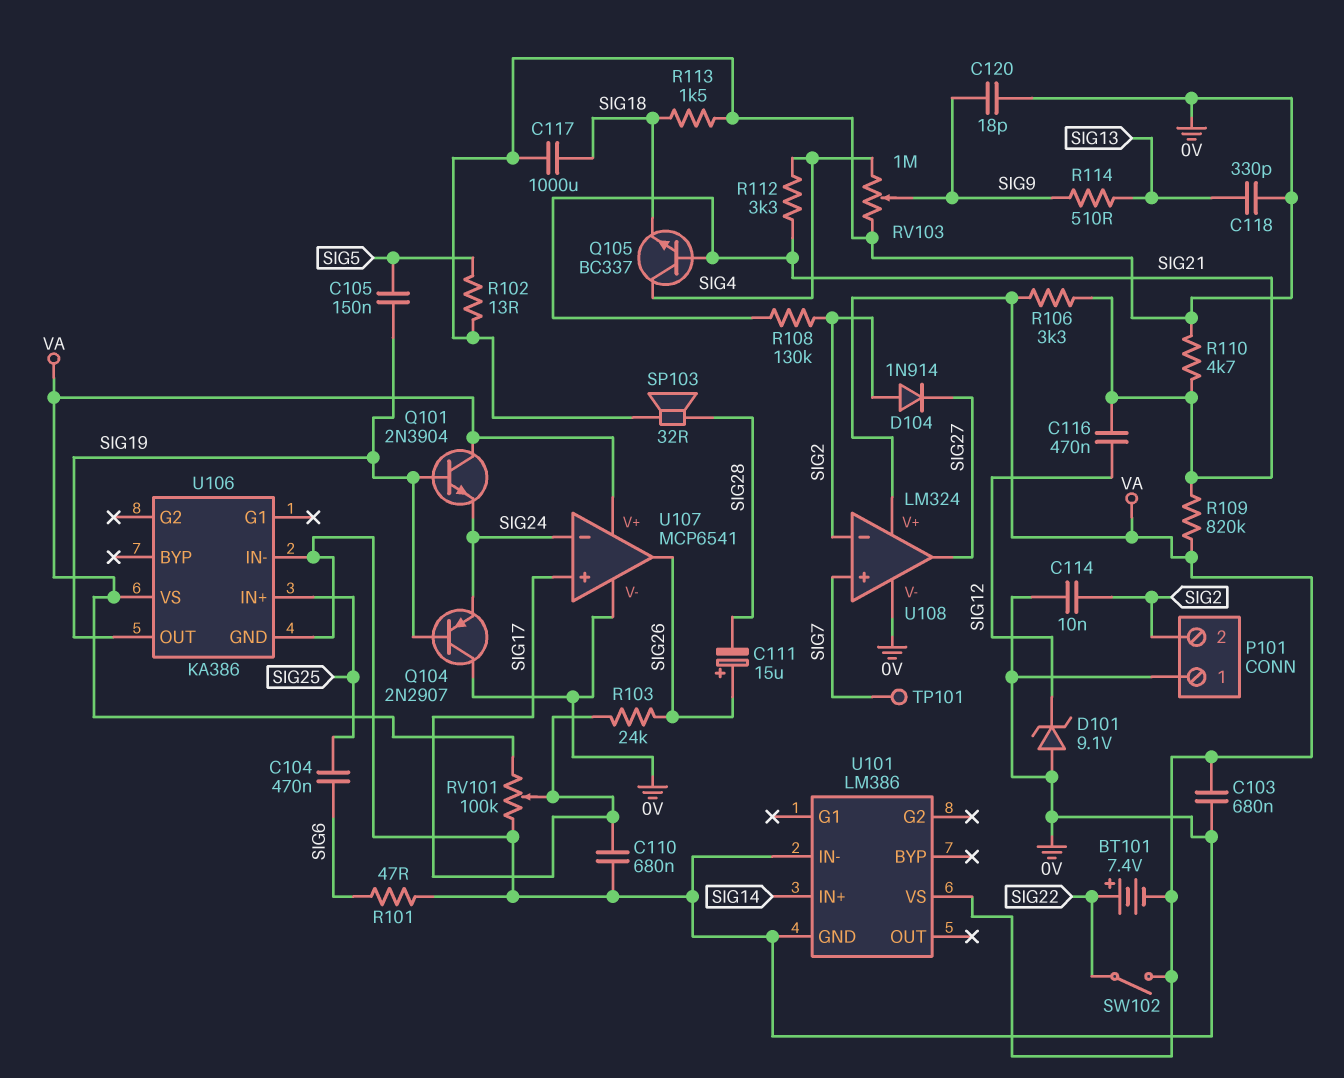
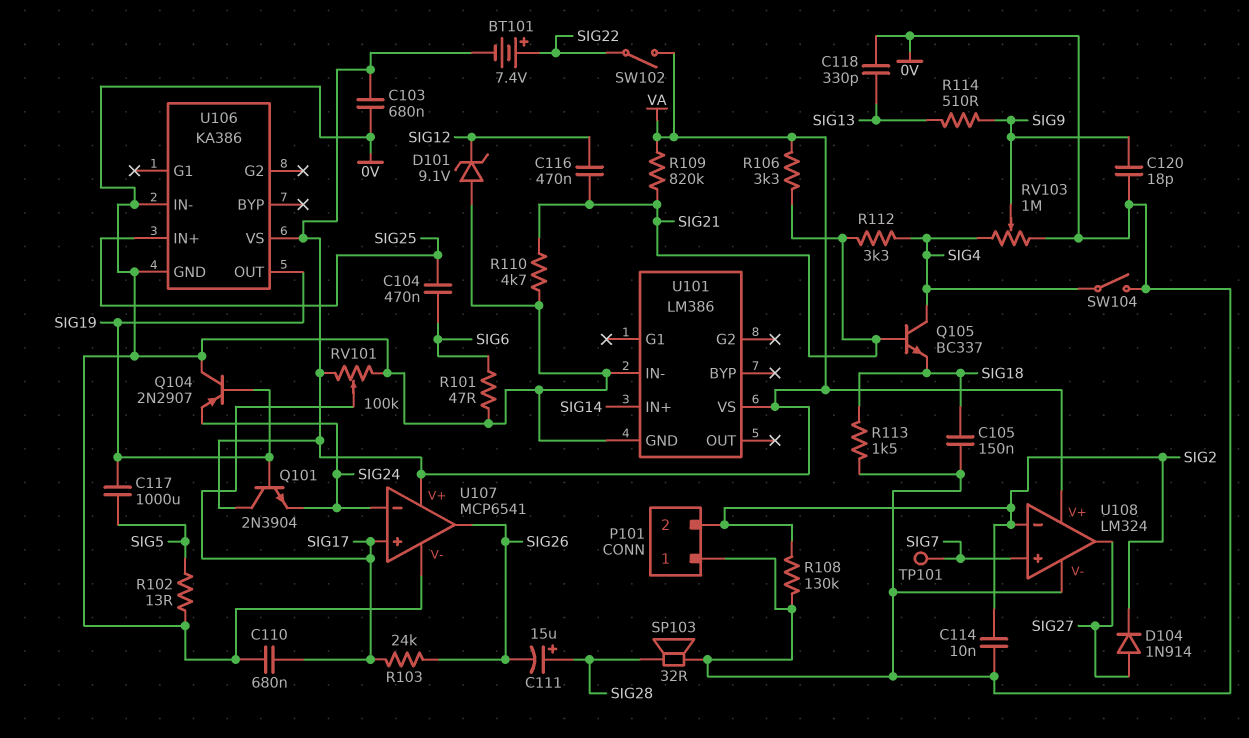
C105: 150nF (SIG5, SIG19) -> 150nF (0V, SIG18)
C111: 15uF (plus SIG26, minus SIG28) -> 15uF (plus SIG28, minus SIG26)
C117: 1000uF (0V, SIG18) -> 1000uF (SIG5, SIG19)
D104: diode 1N914 (A SIG2, K SIG27) -> diode 1N914 (A SIG27, K SIG2)
R108: 130k (SIG2, SIG21) -> 130k (0V, SIG2)
SW104: none -> switch (0V, SIG4)

